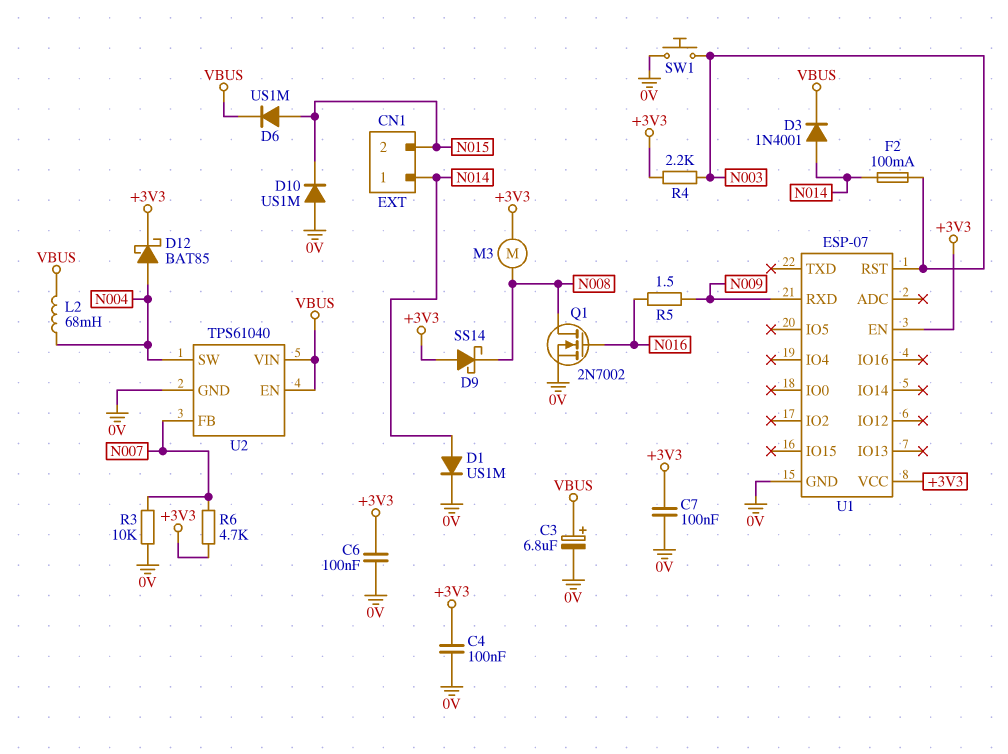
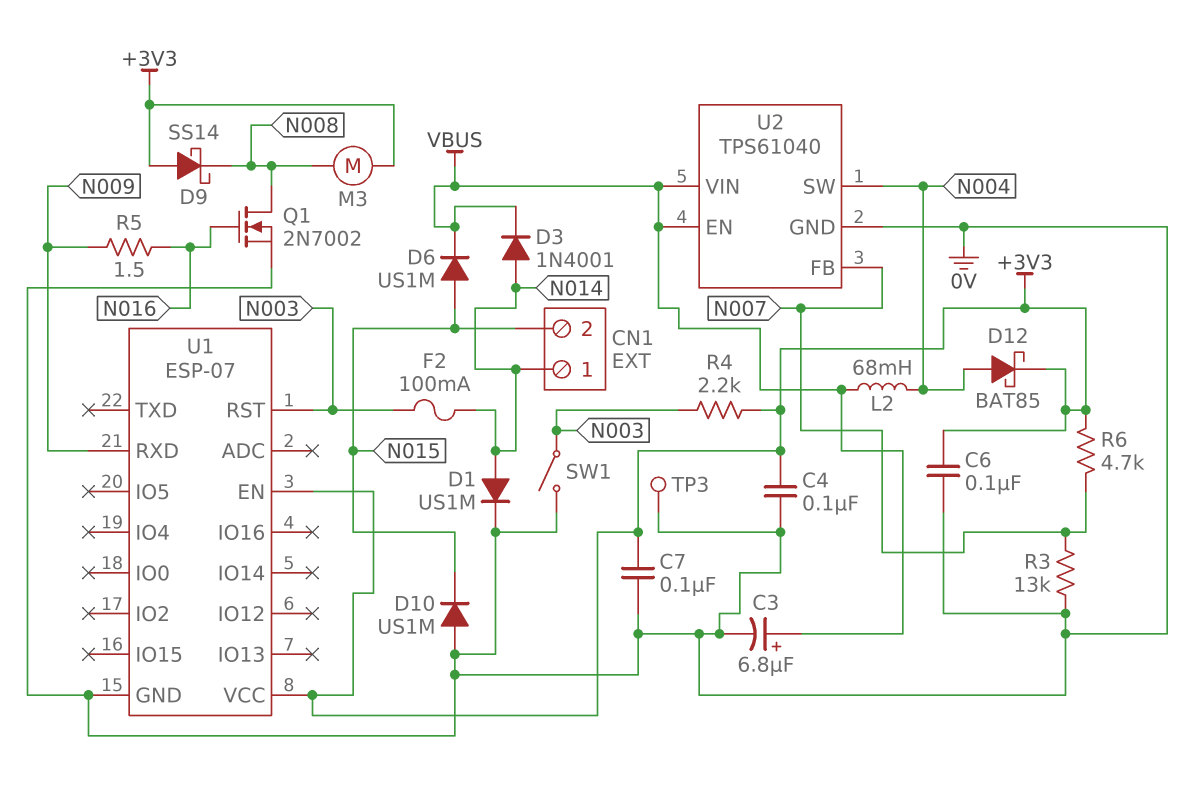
R3: 10k (0V, N007) -> 13k (0V, N007)
SW1: button (0V, N003) -> switch (0V, N003)
TP3: none -> test point (0V)

